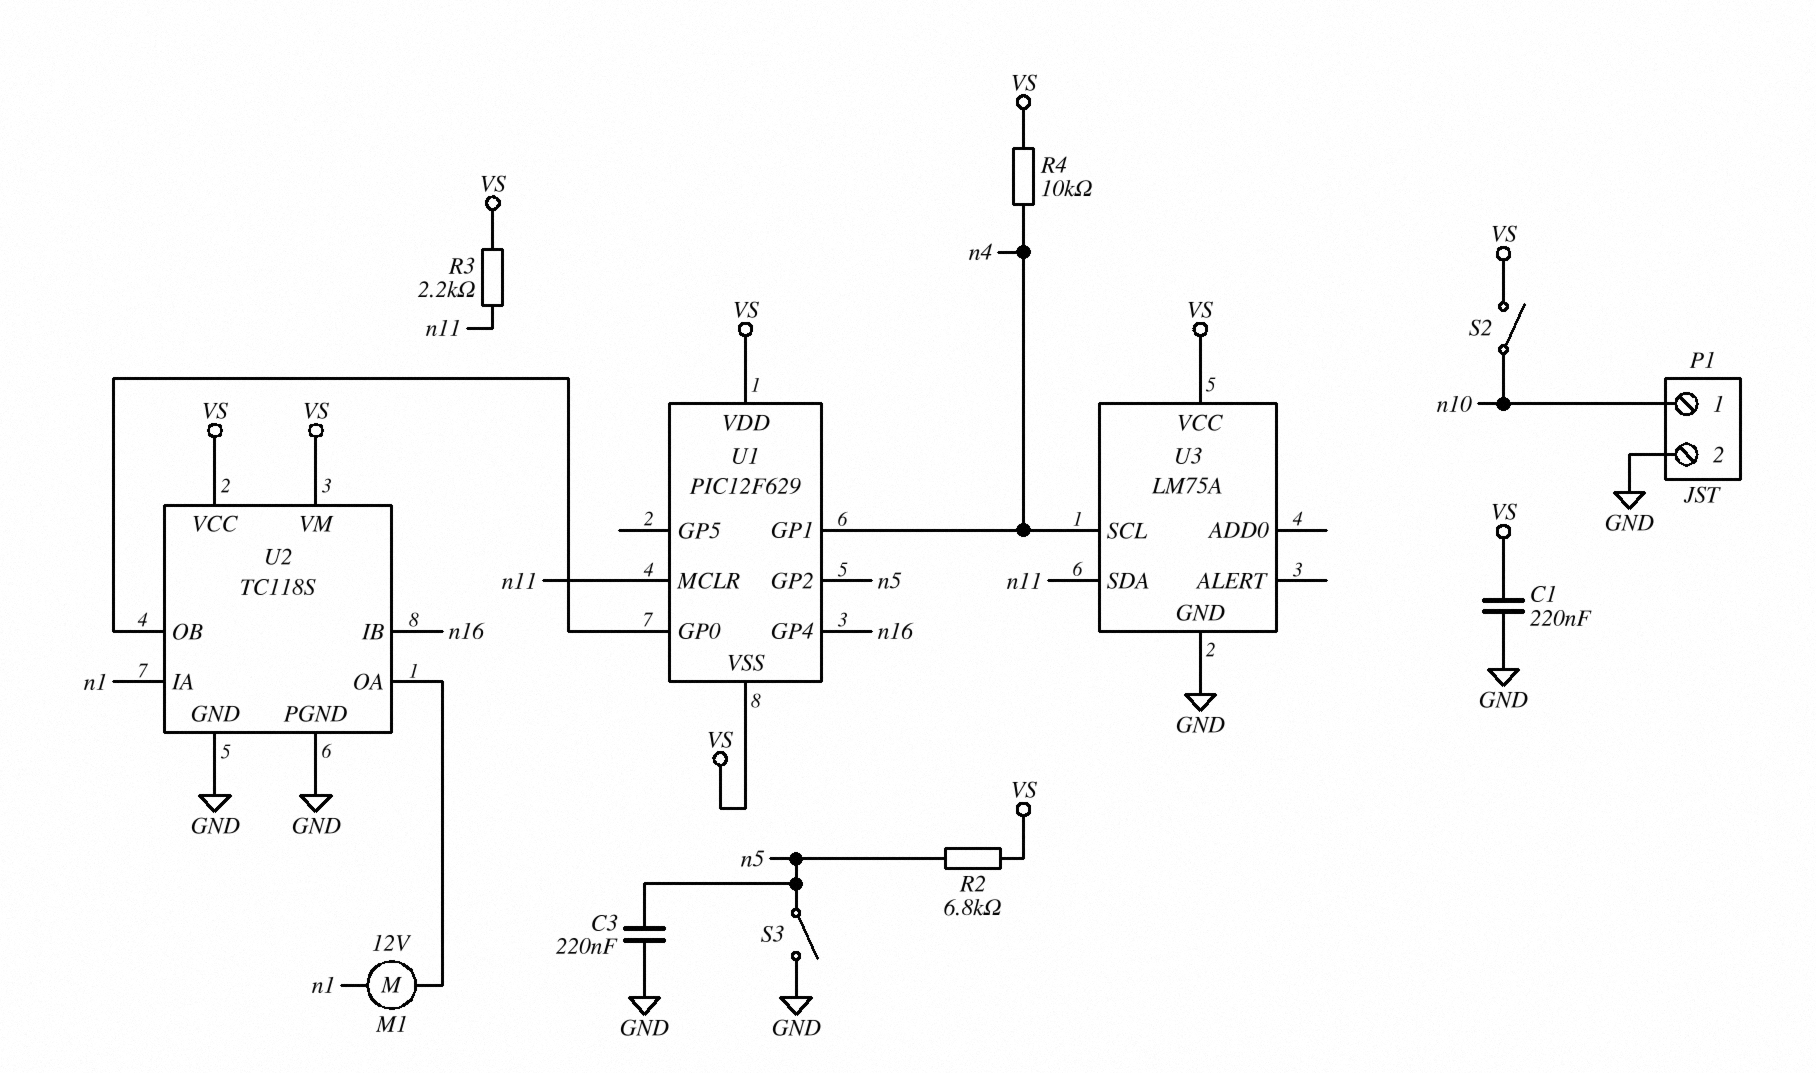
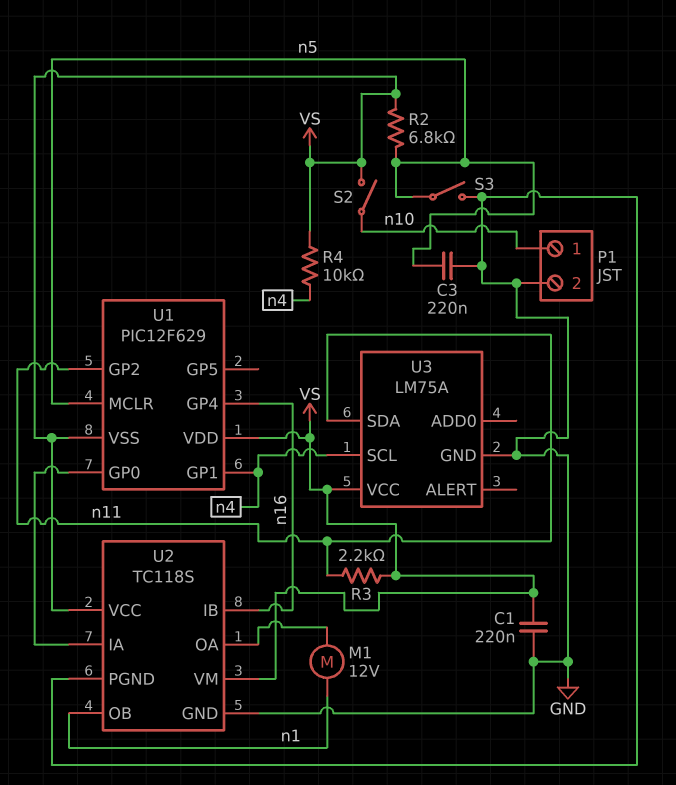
U1 pin GP2: n5 -> n11
U1 pin MCLR: n11 -> n5
U2 pin IA: n1 -> U1/GP0
U2 pin OB: U1/GP0 -> n1

